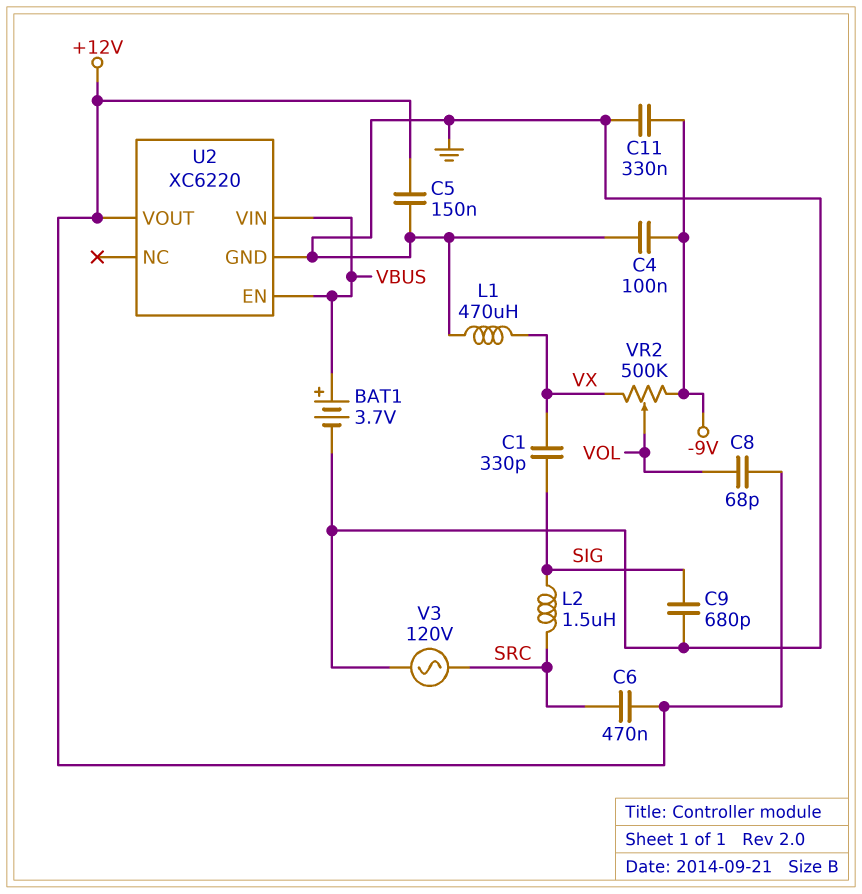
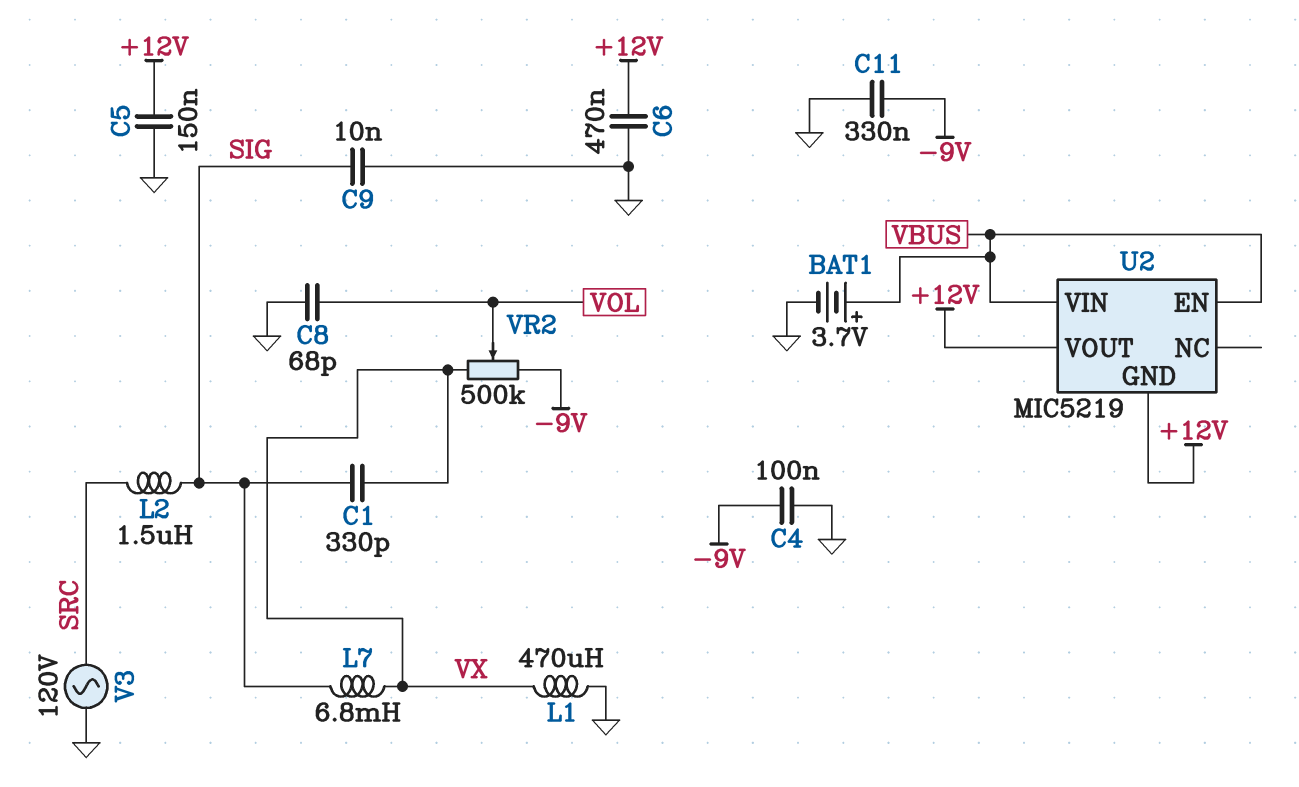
C6: 470nF (+12V, SRC) -> 470nF (+12V, GND)
C8: 68pF (+12V, VOL) -> 68pF (GND, VOL)
C9: 680pF (GND, SIG) -> 10nF (GND, SIG)
L7: none -> 6.8mH (SIG, VX)
U2: XC6220 -> MIC5219
U2 pin GND: GND -> +12V

